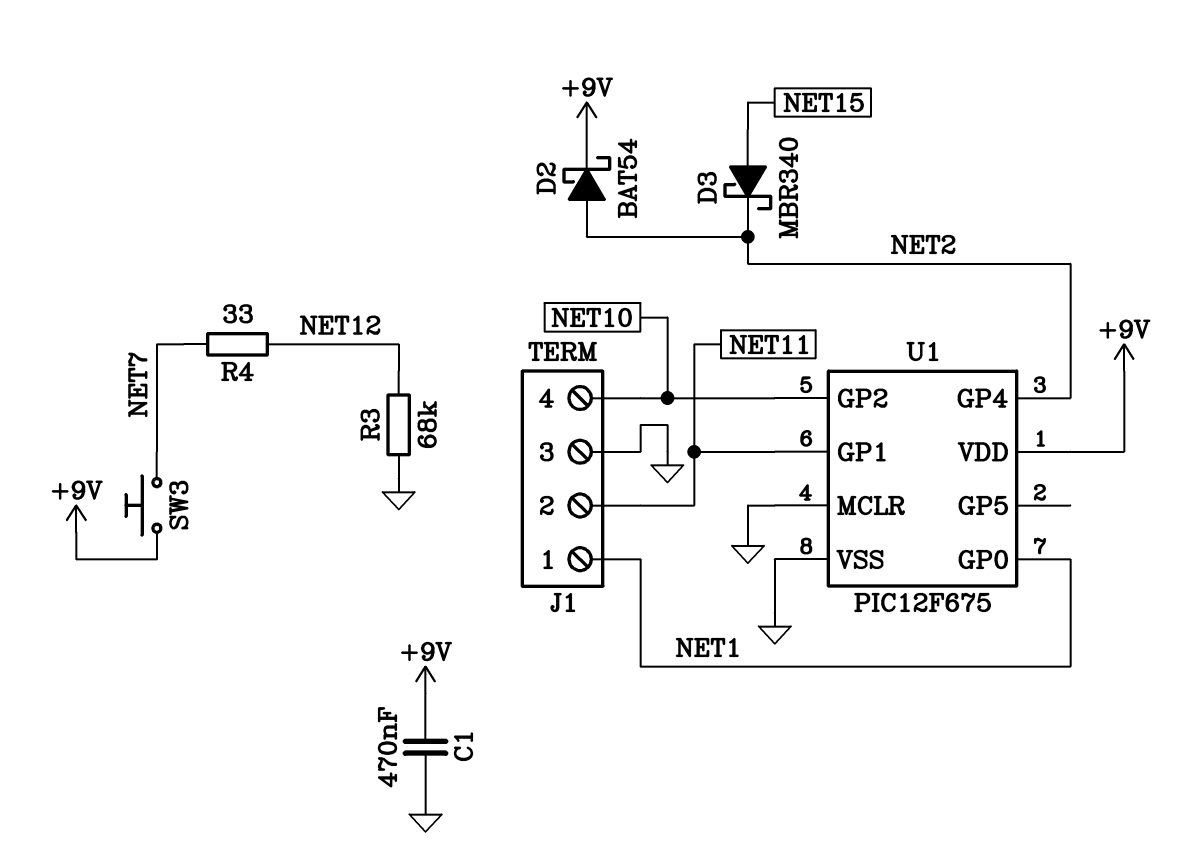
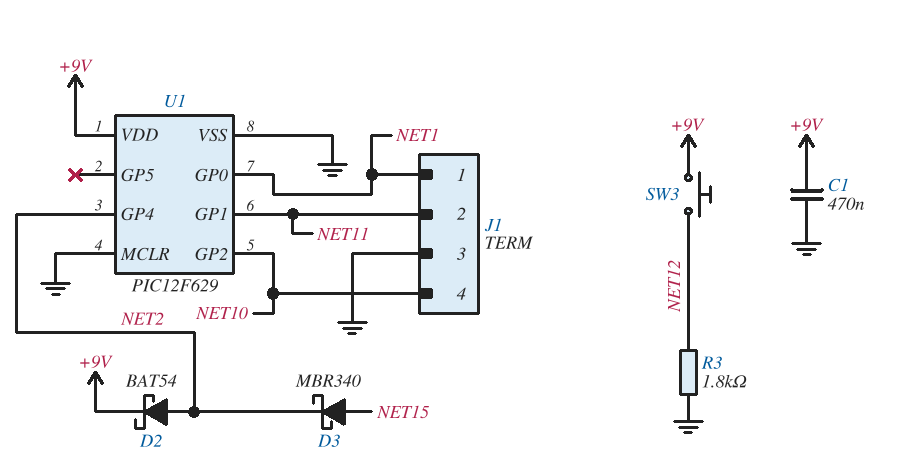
R3: 68k (GND, NET12) -> 1.8k (GND, NET12)
R4: 33 (NET7, NET12) -> none
SW3: button (+9V, NET7) -> button (+9V, NET12)
U1: PIC12F675 -> PIC12F629

